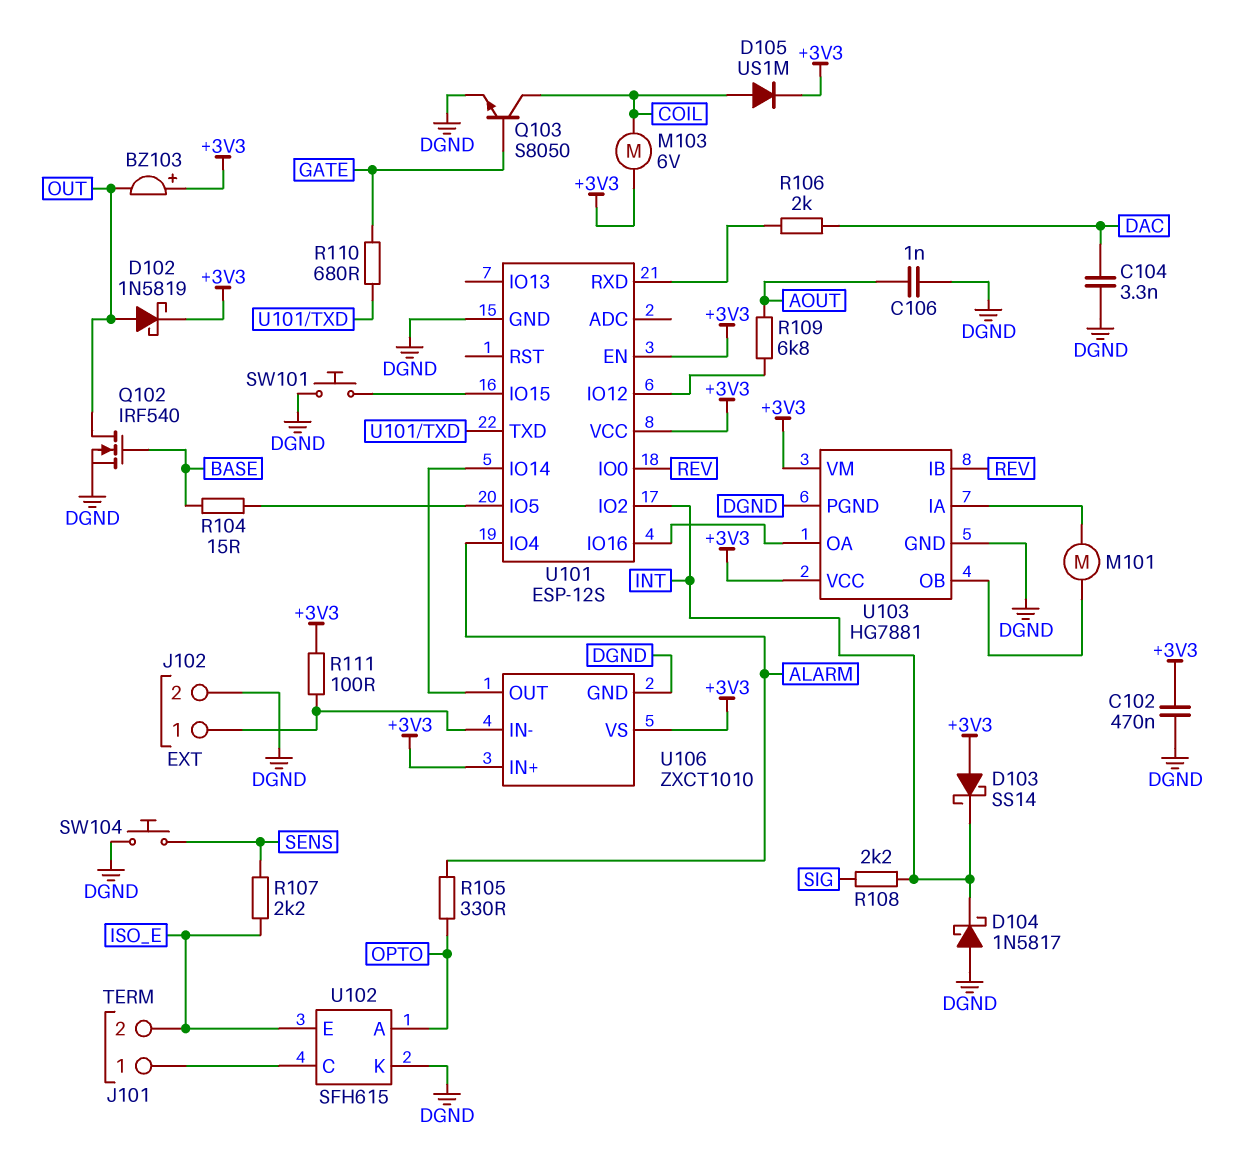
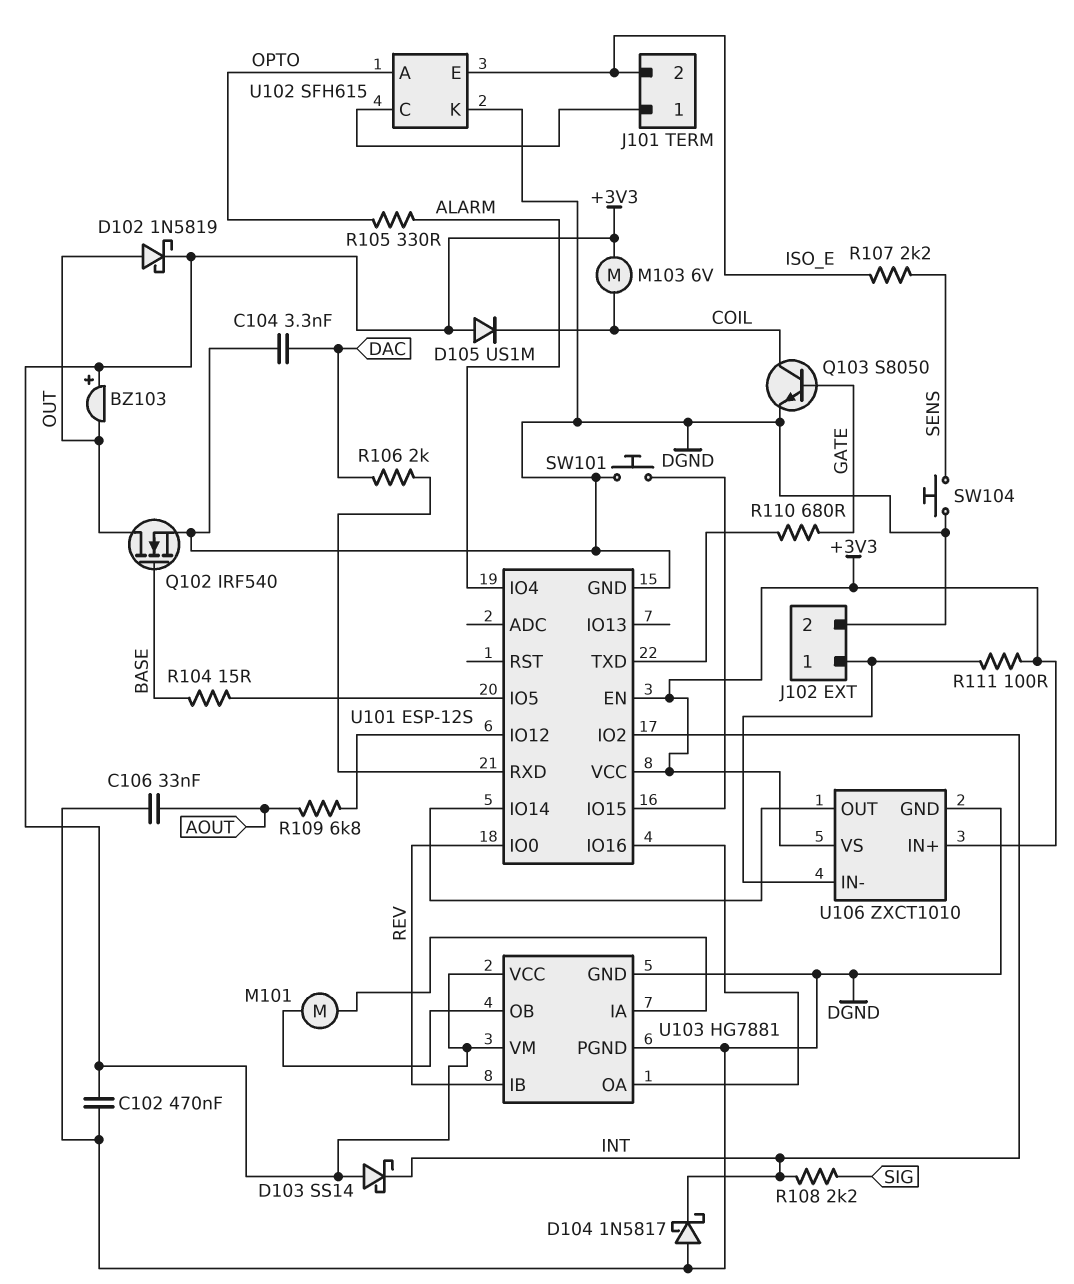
C106: 1nF (AOUT, DGND) -> 33nF (AOUT, DGND)
D105: diode US1M (A COIL, K +3V3) -> diode US1M (A +3V3, K COIL)

